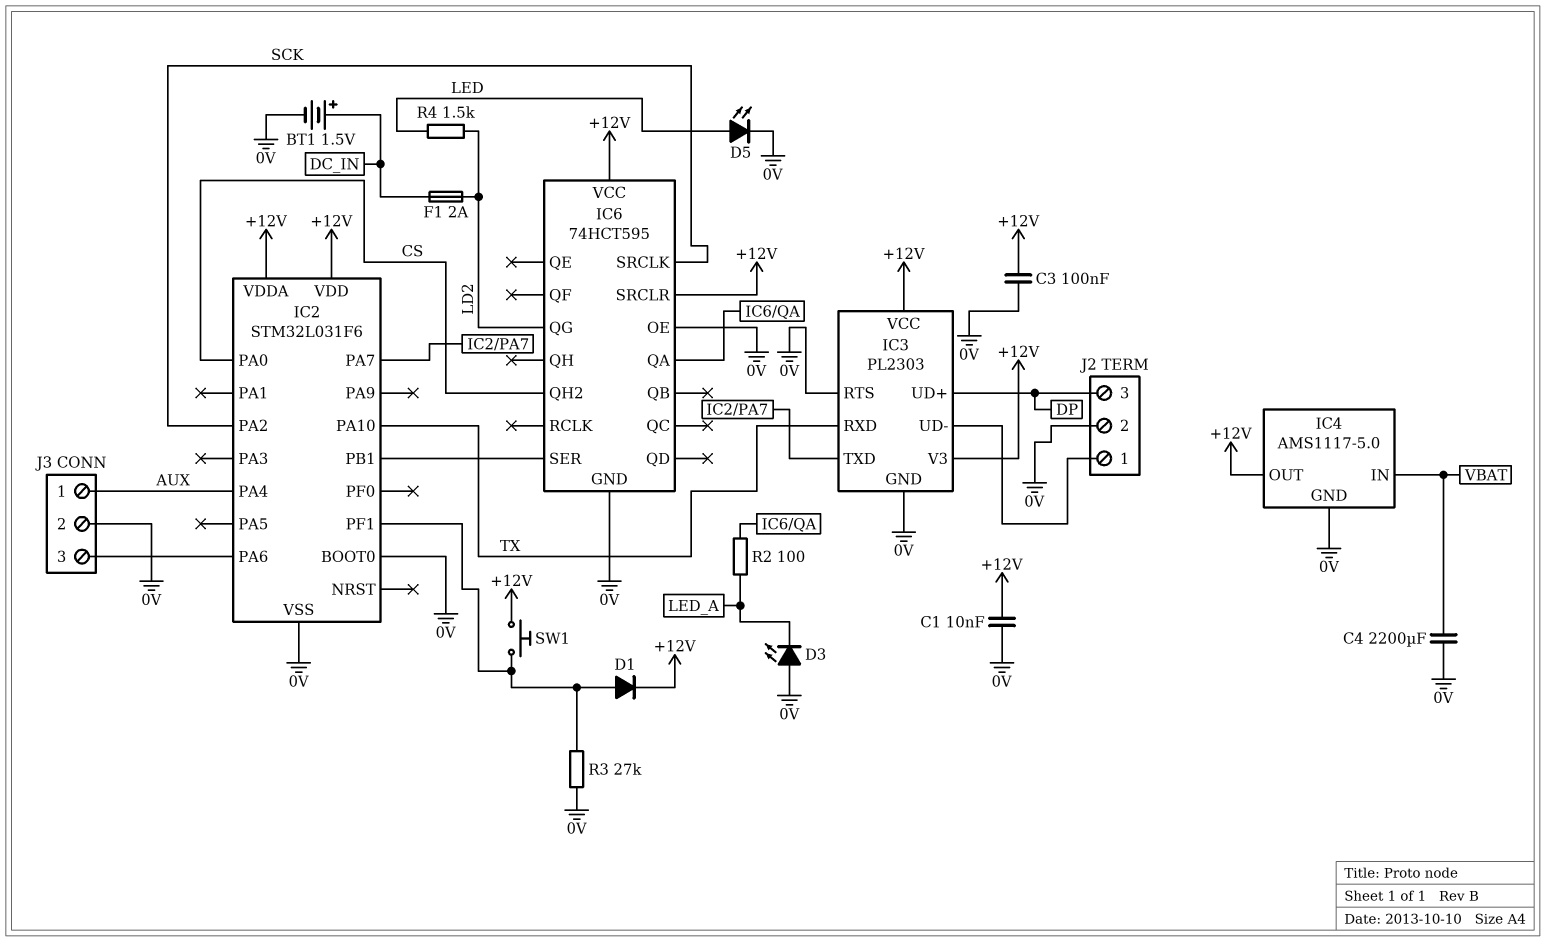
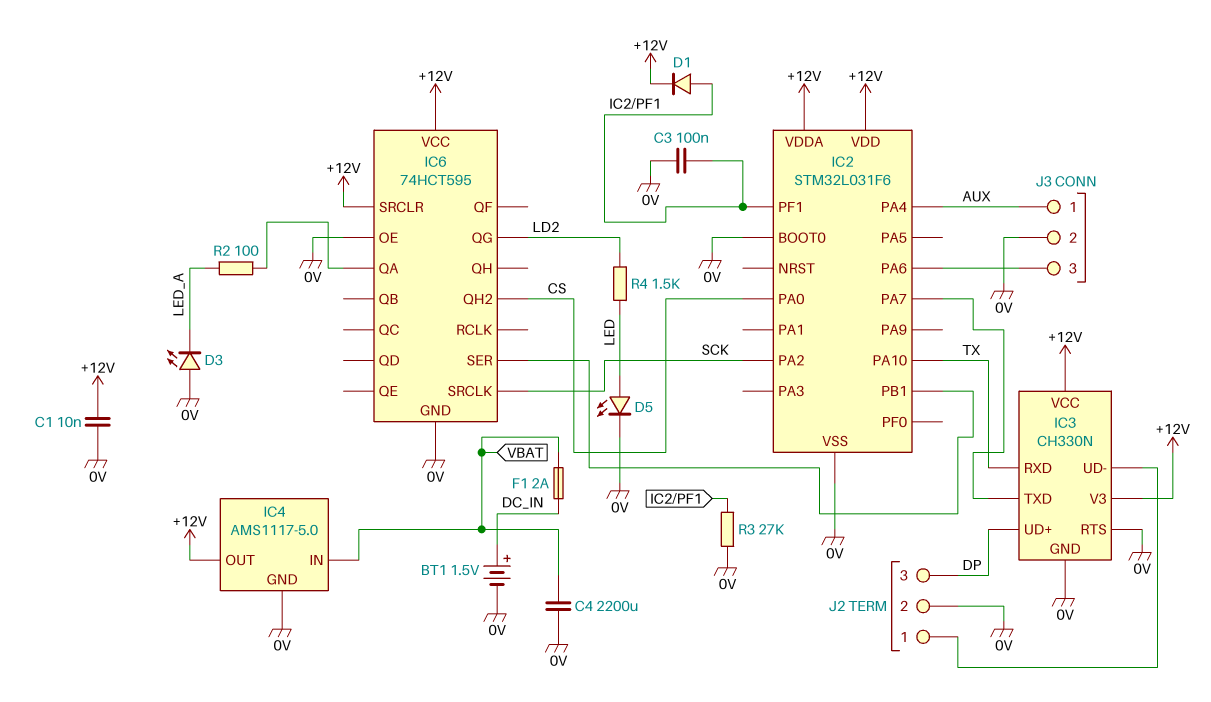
C3: 100nF (+12V, 0V) -> 100nF (0V, IC2/PF1)
F1: 2A (DC_IN, LD2) -> 2A (DC_IN, VBAT)
IC3: PL2303 -> CH330N
SW1: button (+12V, IC2/PF1) -> none

